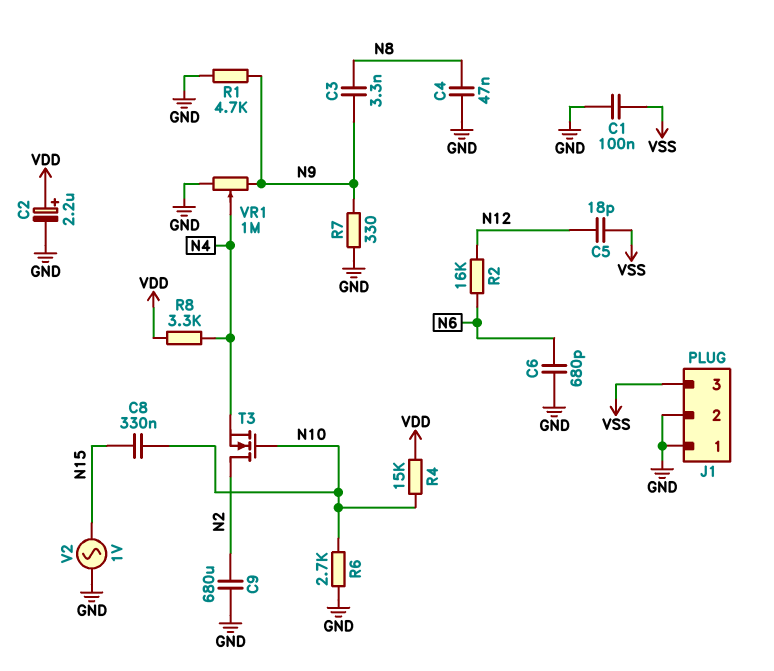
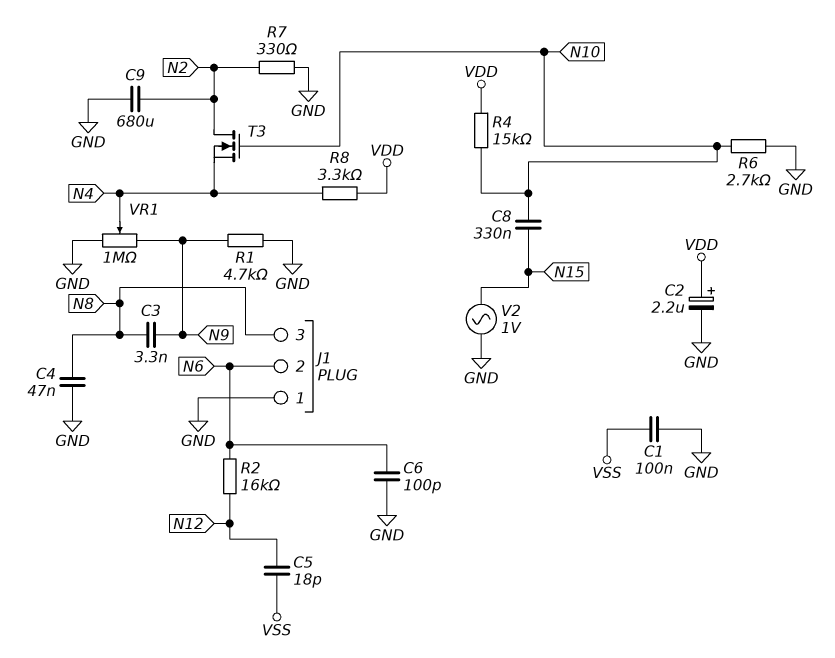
C6: 680pF (GND, N6) -> 100pF (GND, N6)
J1 pin 2: GND -> N6
J1 pin 3: VSS -> N8
R7: 330 (GND, N9) -> 330 (GND, N2)

